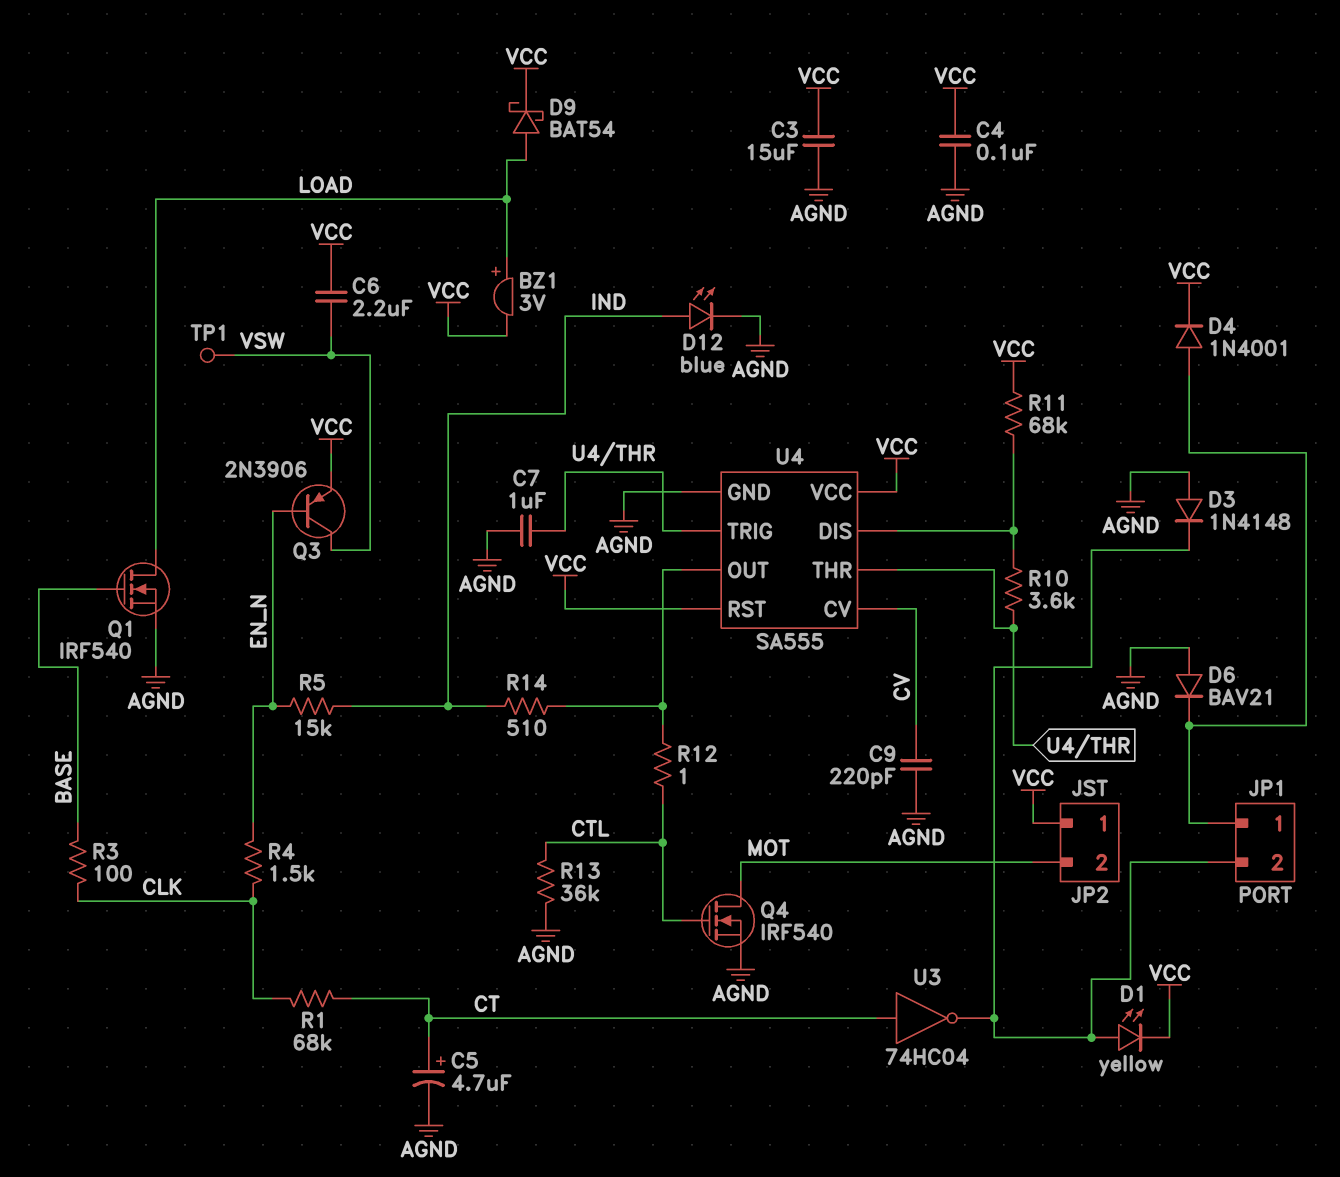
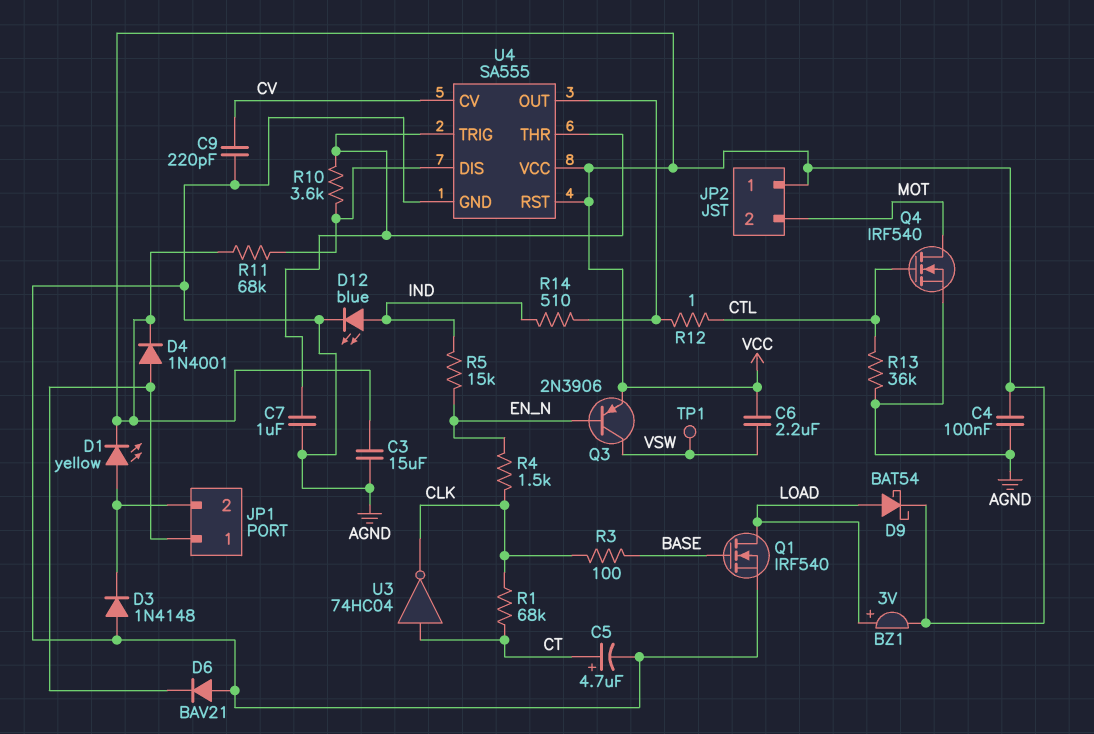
U3: NOT 74HC04 (in CT, out JP1/2) -> NOT 74HC04 (in CT, out CLK)

